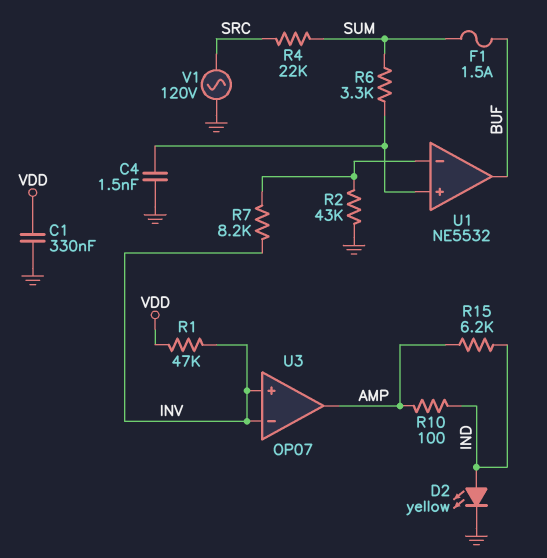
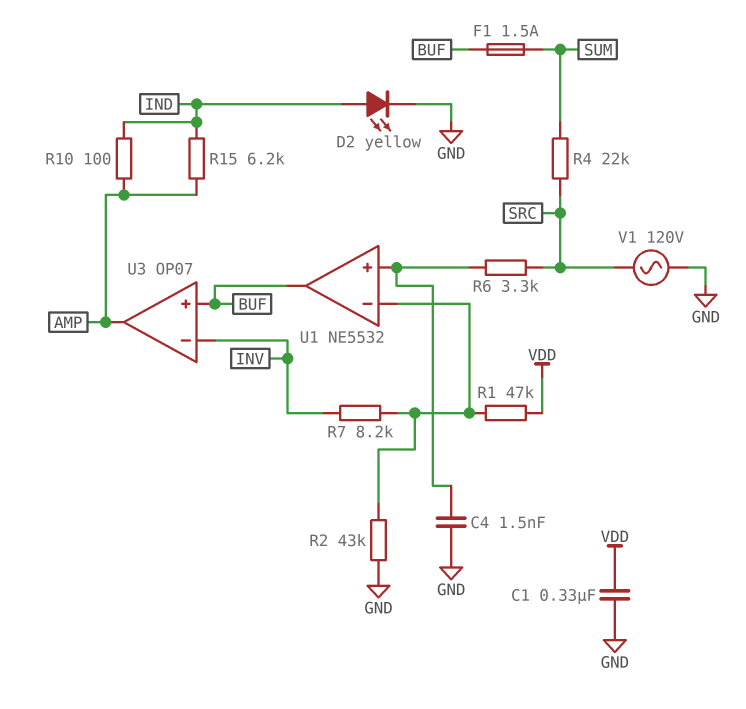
R1: 47k (INV, VDD) -> 47k (U1/in-, VDD)
R6: 3.3k (SUM, U1/in+) -> 3.3k (SRC, U1/in+)
U3 pin in+: INV -> BUF

